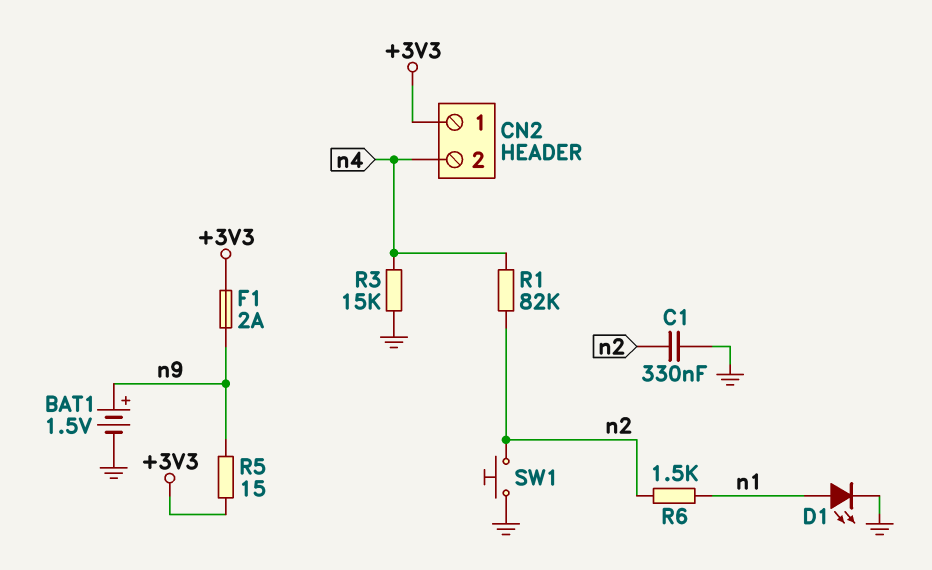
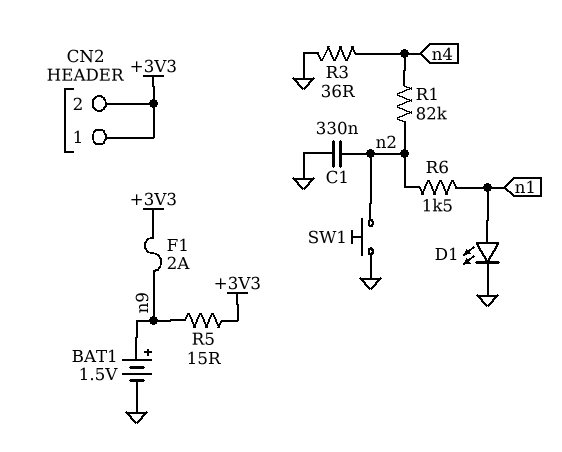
CN2 pin 2: n4 -> +3V3
R3: 15k (GND, n4) -> 36 (GND, n4)

